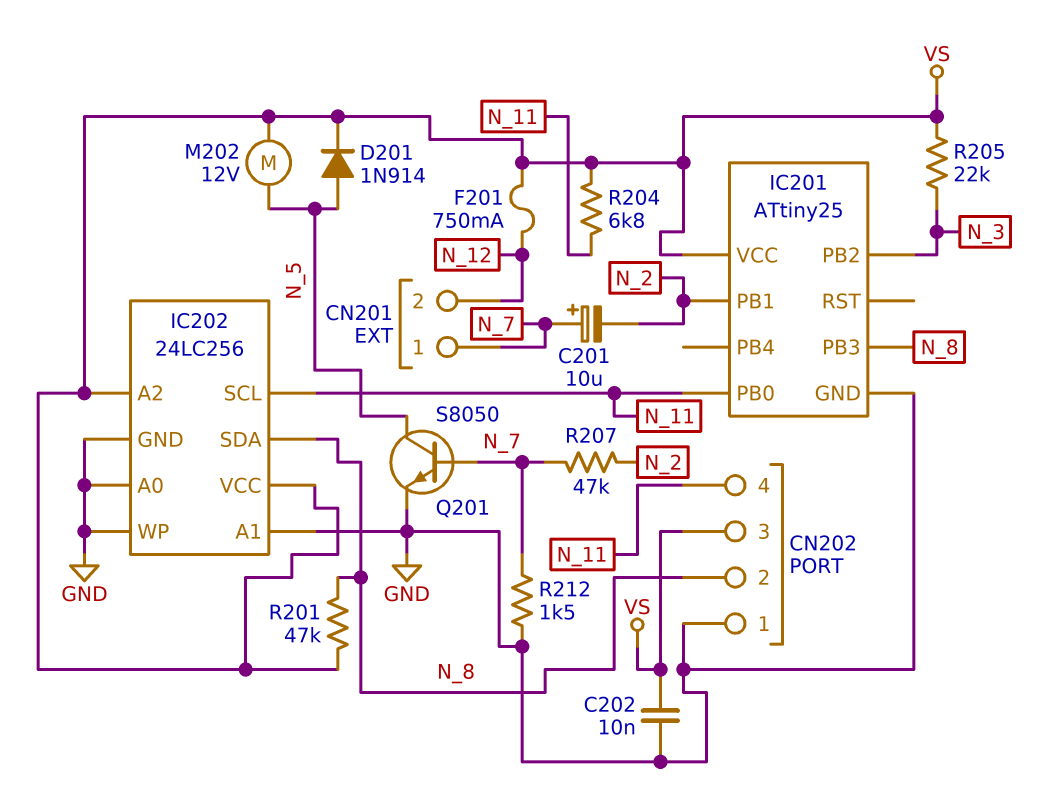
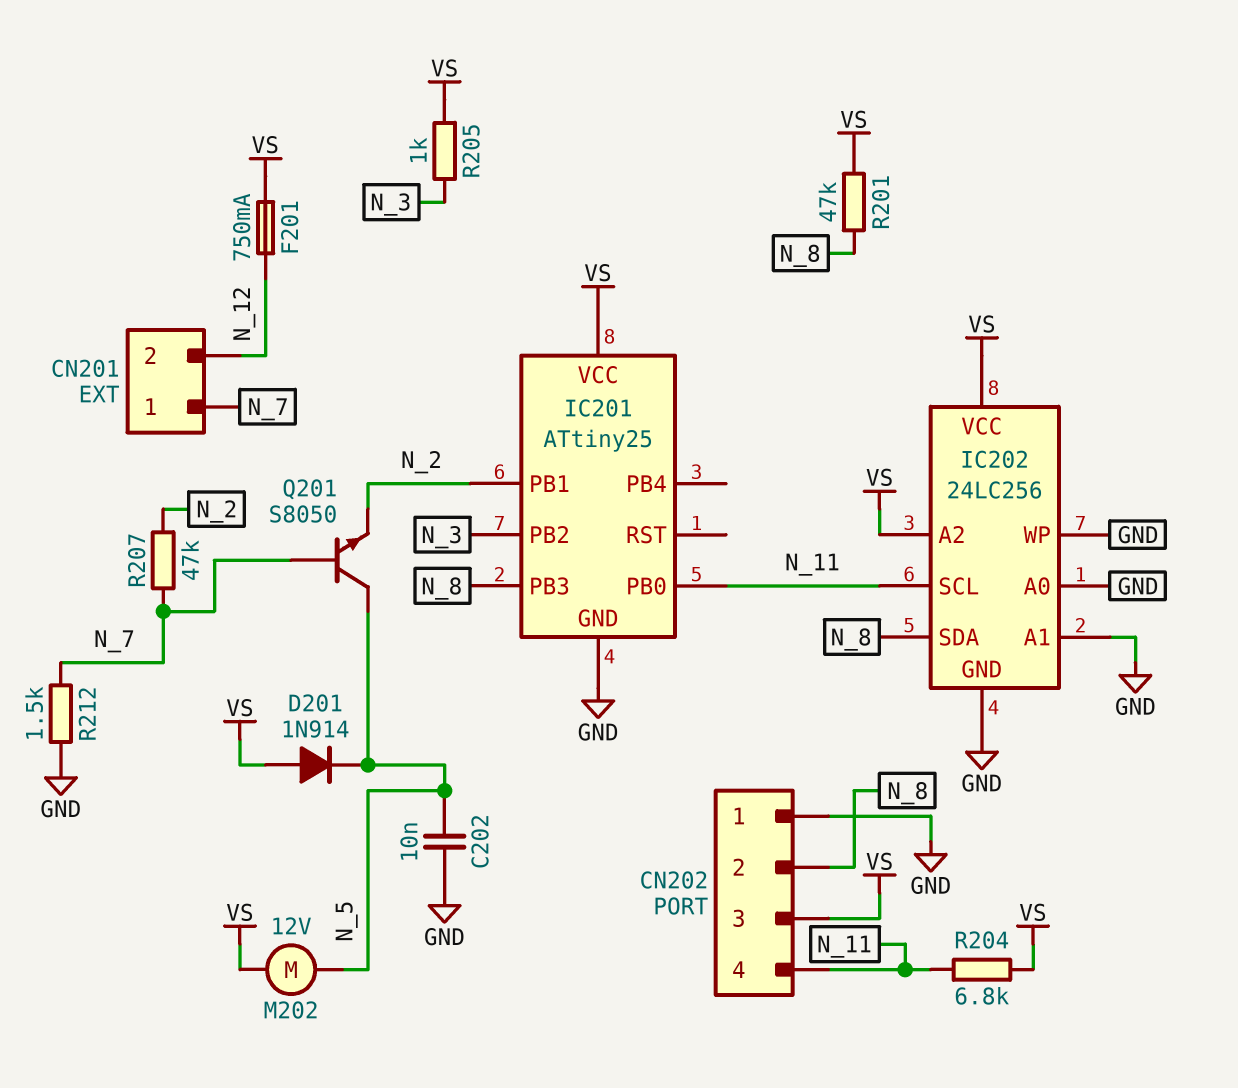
C201: 10uF (plus N_7, minus N_2) -> none
C202: 10nF (GND, VS) -> 10nF (GND, N_5)
D201: diode 1N914 (A N_5, K VS) -> diode 1N914 (A VS, K N_5)
Q201: NPN S8050 (B N_7, C N_5, E GND) -> NPN S8050 (B N_7, C N_5, E N_2)
R205: 22k (N_3, VS) -> 1k (N_3, VS)

